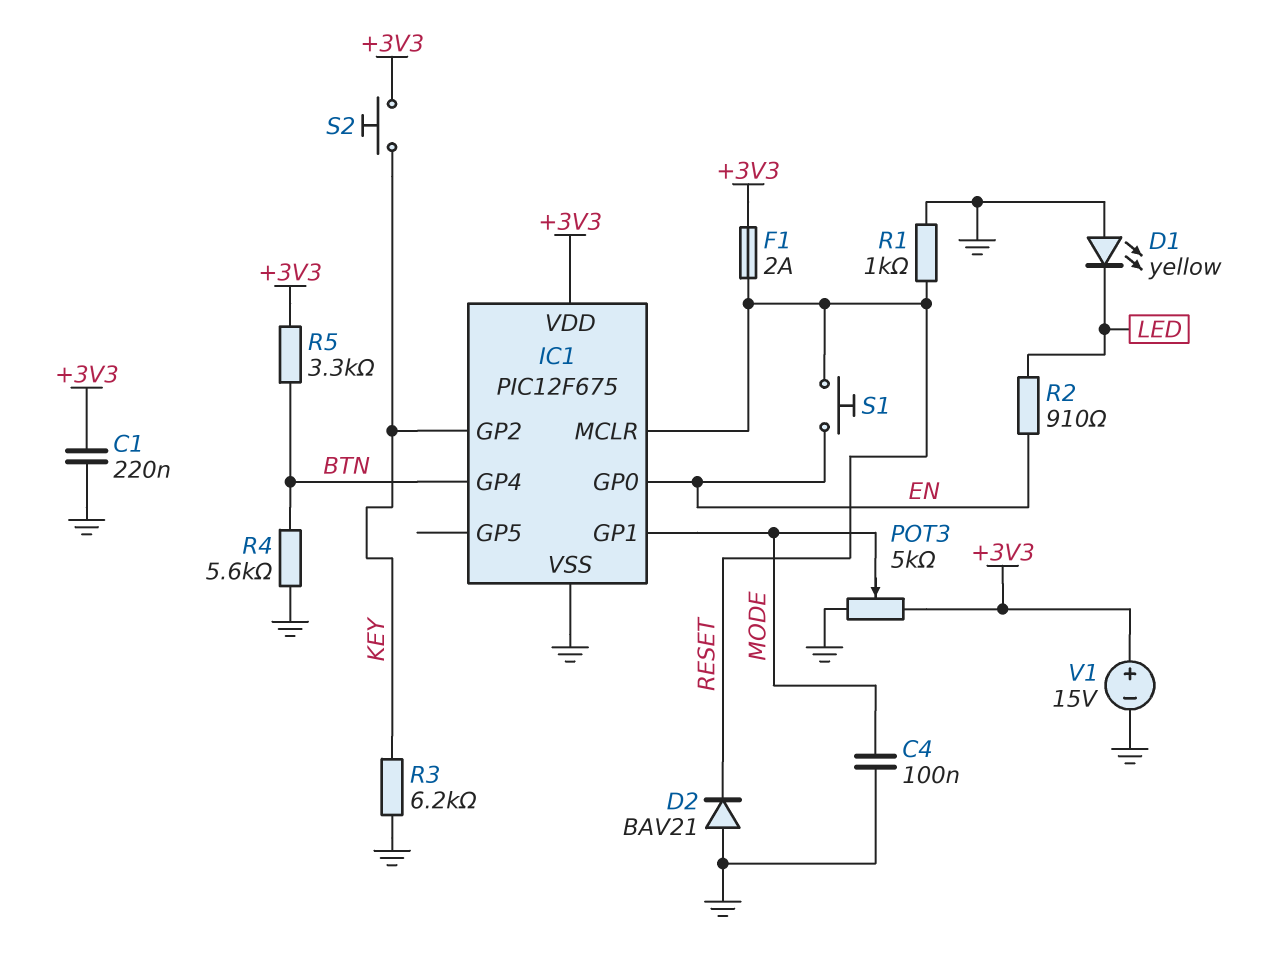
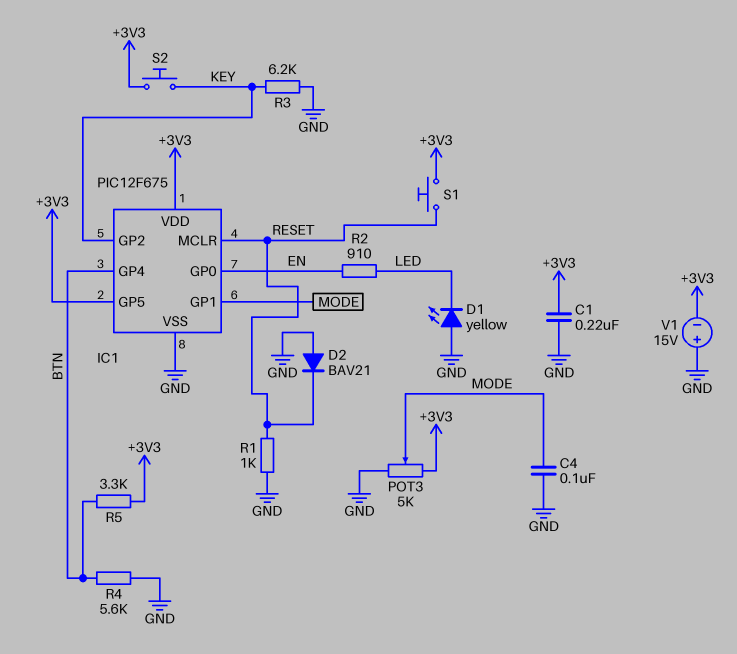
F1: 2A (+3V3, RESET) -> none
IC1 pin GP5: none -> +3V3
S1: button (EN, RESET) -> button (+3V3, RESET)
V1: 15V (plus +3V3, minus GND) -> 15V (plus GND, minus +3V3)

